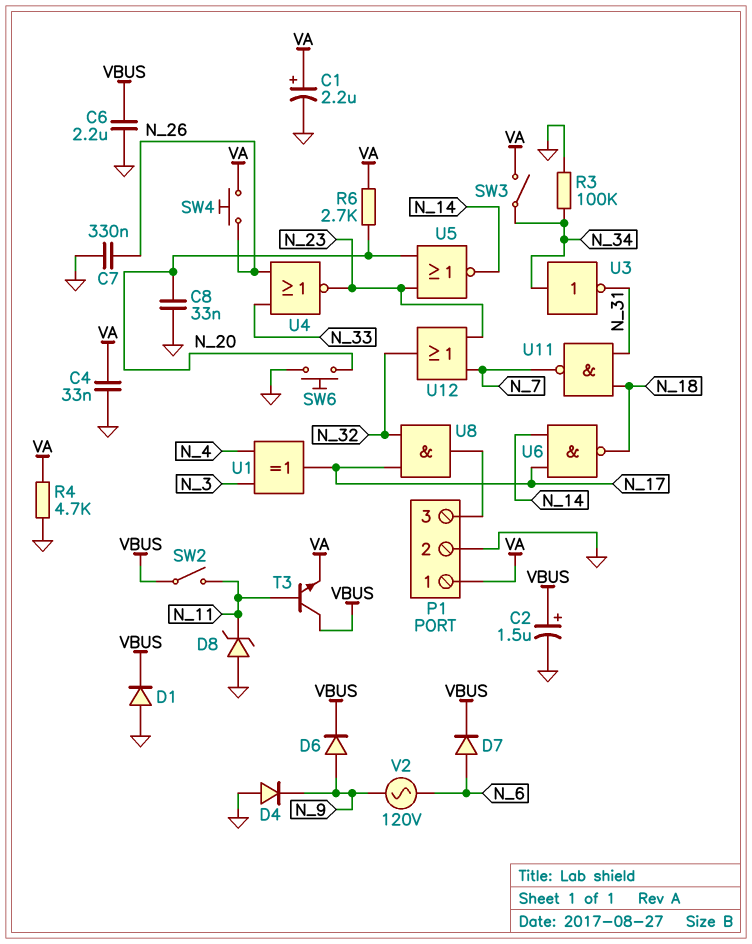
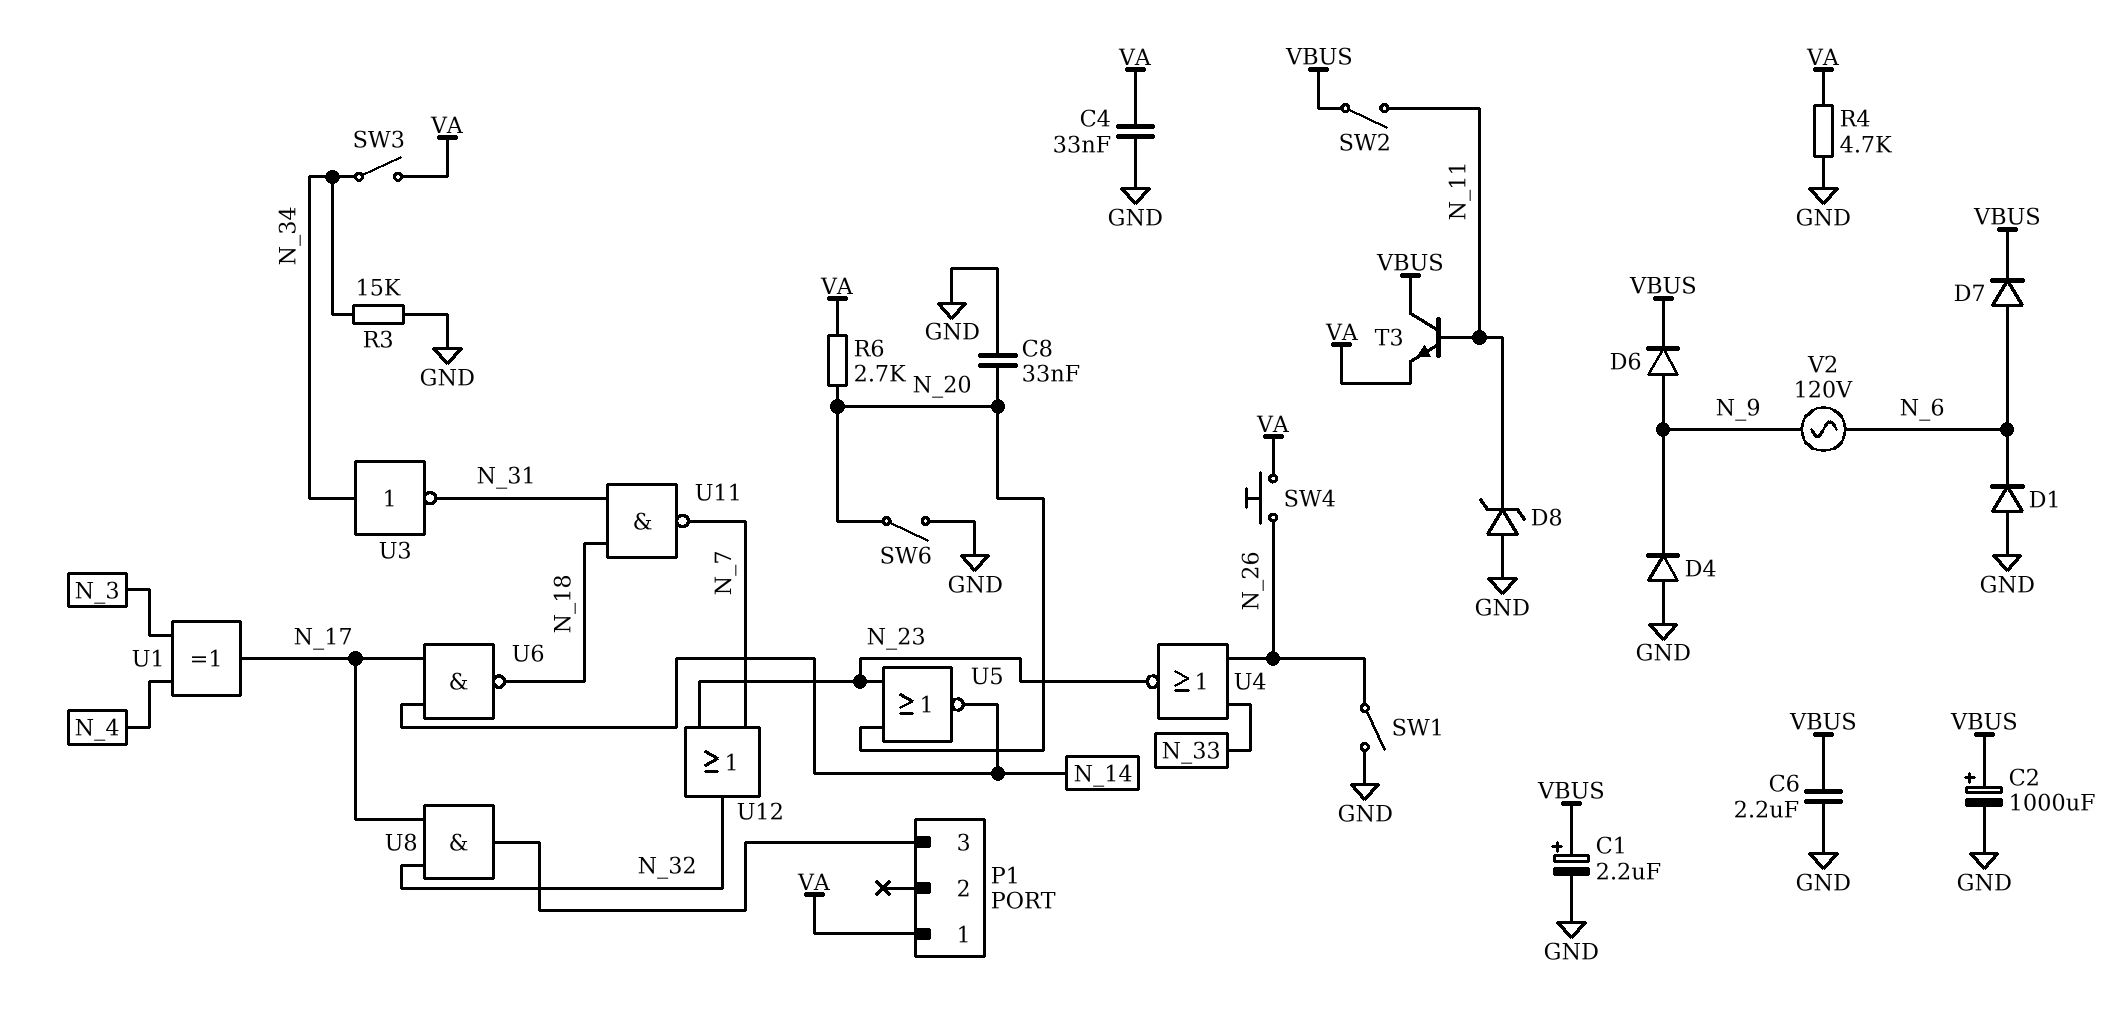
C1: 2.2uF (plus VA, minus GND) -> 2.2uF (plus VBUS, minus GND)
C2: 1.5uF (plus VBUS, minus GND) -> 1000uF (plus VBUS, minus GND)
C7: 330nF (GND, N_26) -> none
D1: diode (A GND, K VBUS) -> diode (A GND, K N_6)
P1 pin 2: GND -> none
R3: 100k (GND, N_34) -> 15k (GND, N_34)
SW1: none -> switch (GND, N_26)
SW6: button (GND, N_20) -> switch (GND, N_20)

